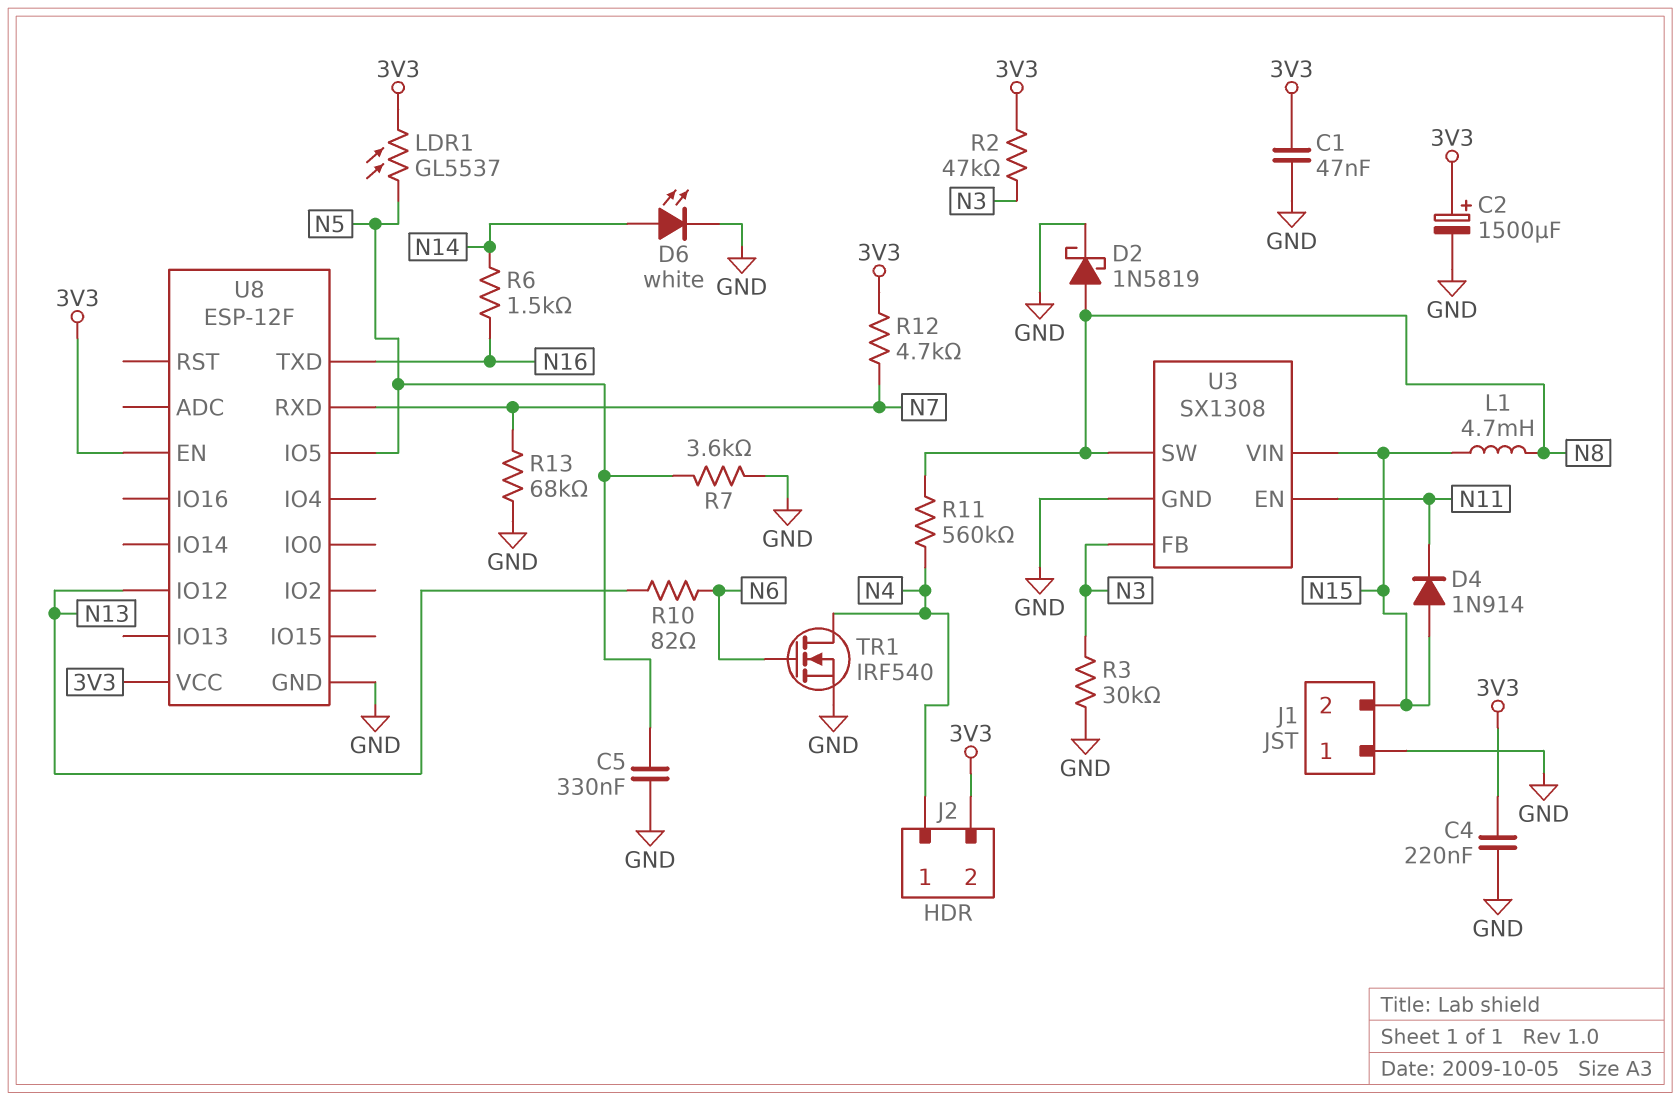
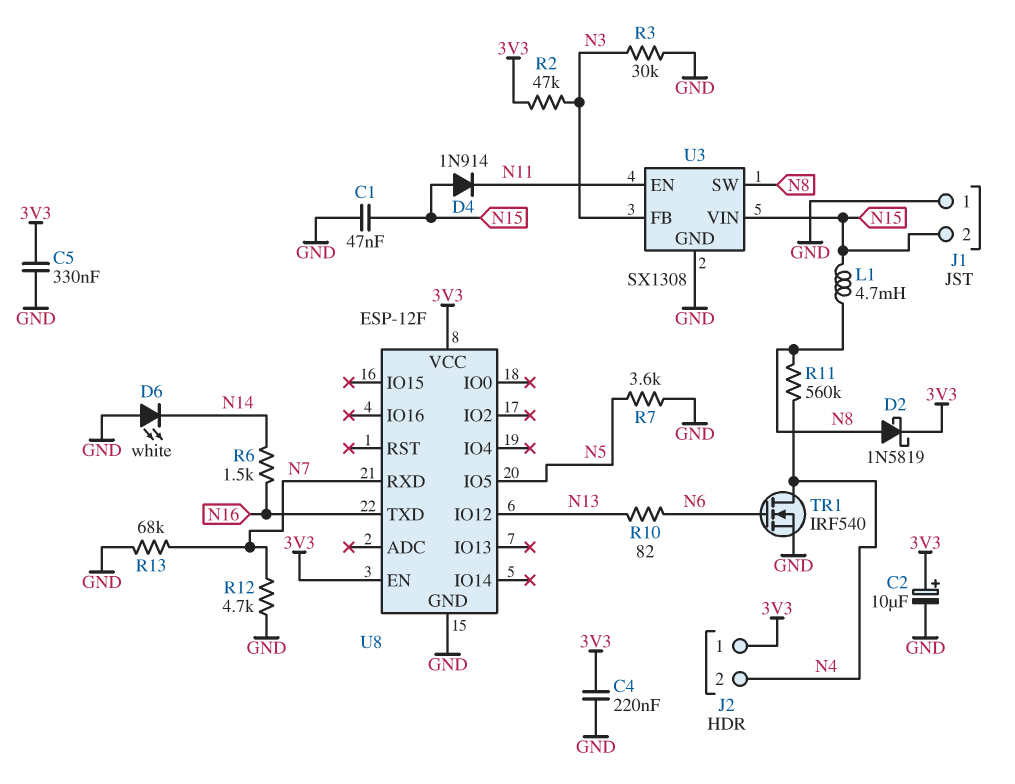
C1: 47nF (3V3, GND) -> 47nF (GND, N15)
C2: 1500uF (plus 3V3, minus GND) -> 10uF (plus 3V3, minus GND)
C5: 330nF (GND, N5) -> 330nF (3V3, GND)
D2: schottky 1N5819 (A N8, K GND) -> schottky 1N5819 (A N8, K 3V3)
D6: LED white (A N14, K GND) -> LED white (A GND, K N14)
J2 pin 1: N4 -> 3V3
J2 pin 2: 3V3 -> N4
LDR1: GL5537 (3V3, N5) -> none
R12: 4.7k (3V3, N7) -> 4.7k (GND, N7)

